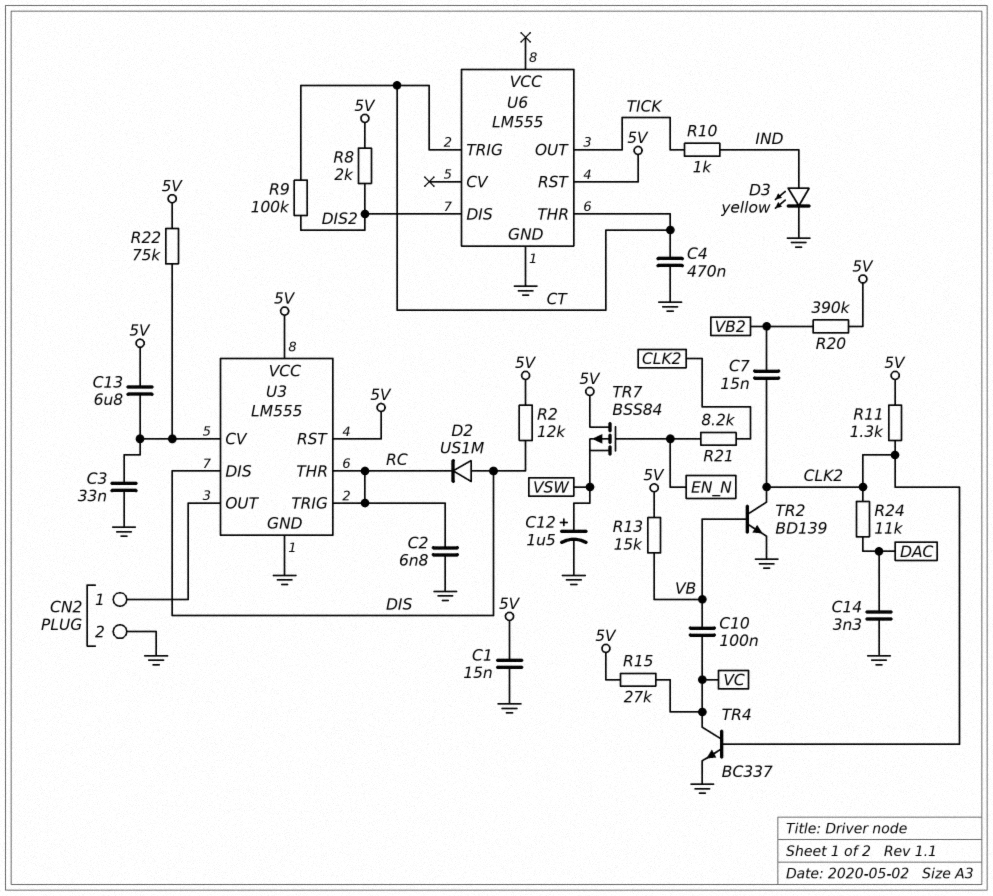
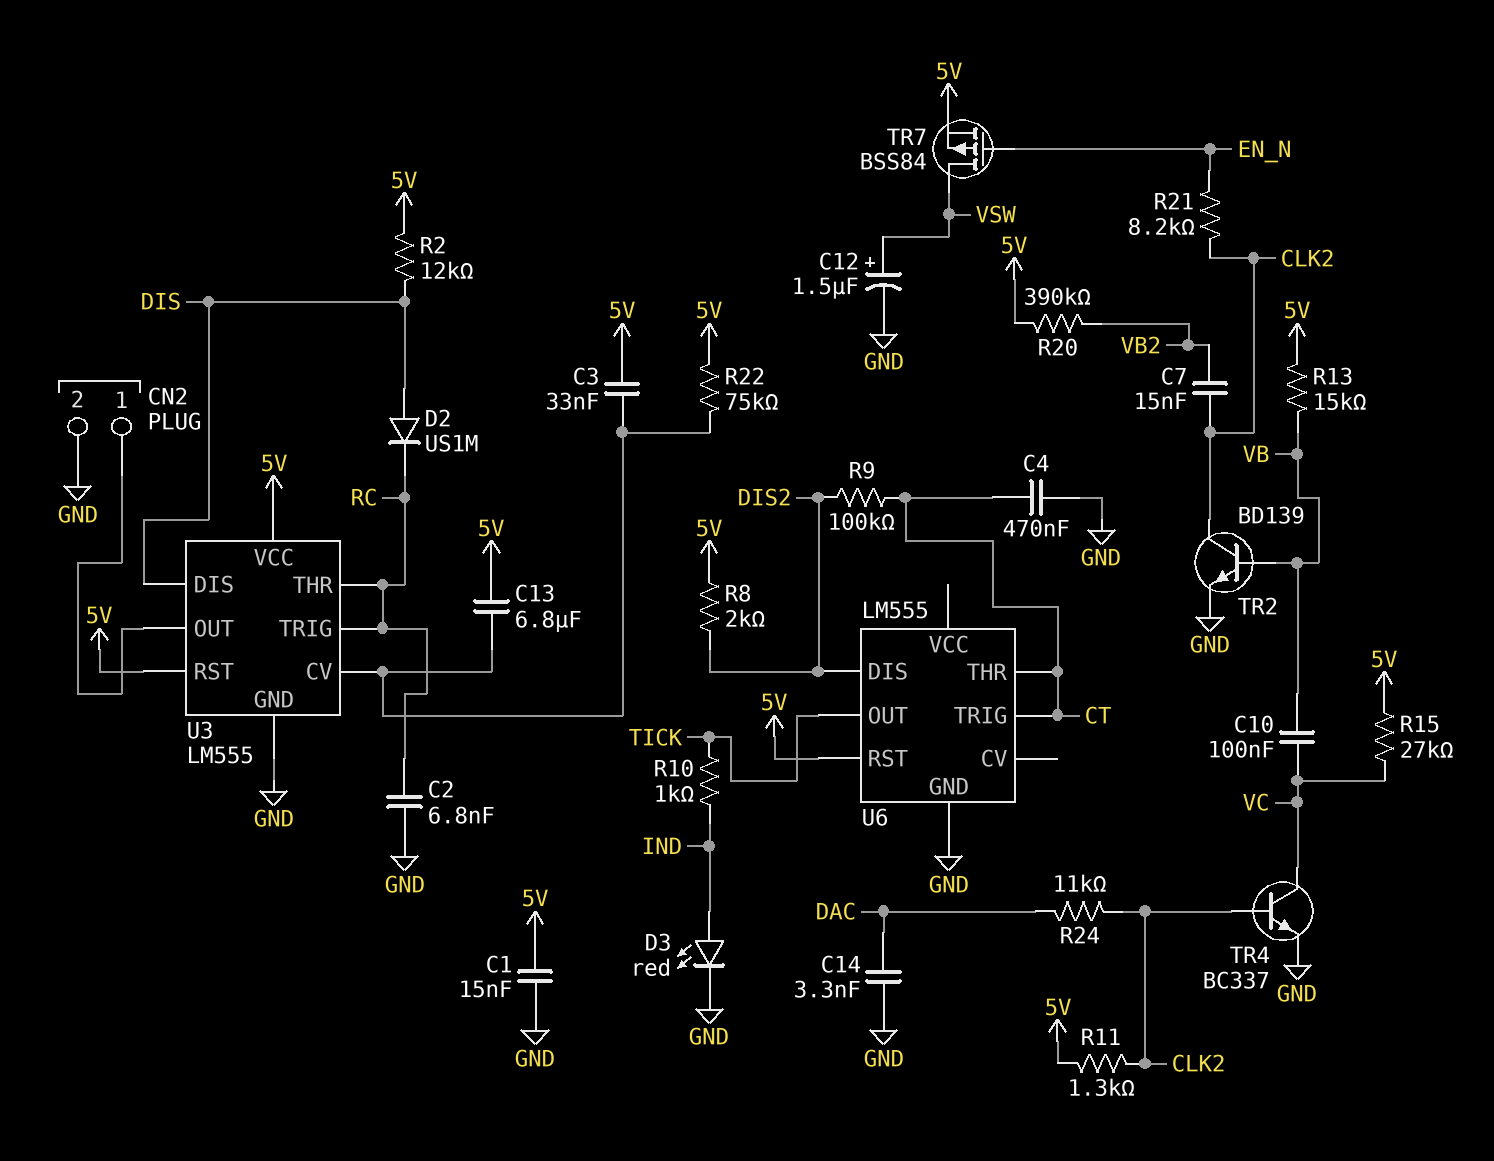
C3: 33nF (GND, U3/CV) -> 33nF (5V, U3/CV)
D3: LED yellow (A IND, K GND) -> LED red (A IND, K GND)
TR7: PMOS BSS84 (G EN_N, D 5V, S VSW) -> PMOS BSS84 (G EN_N, D VSW, S 5V)

